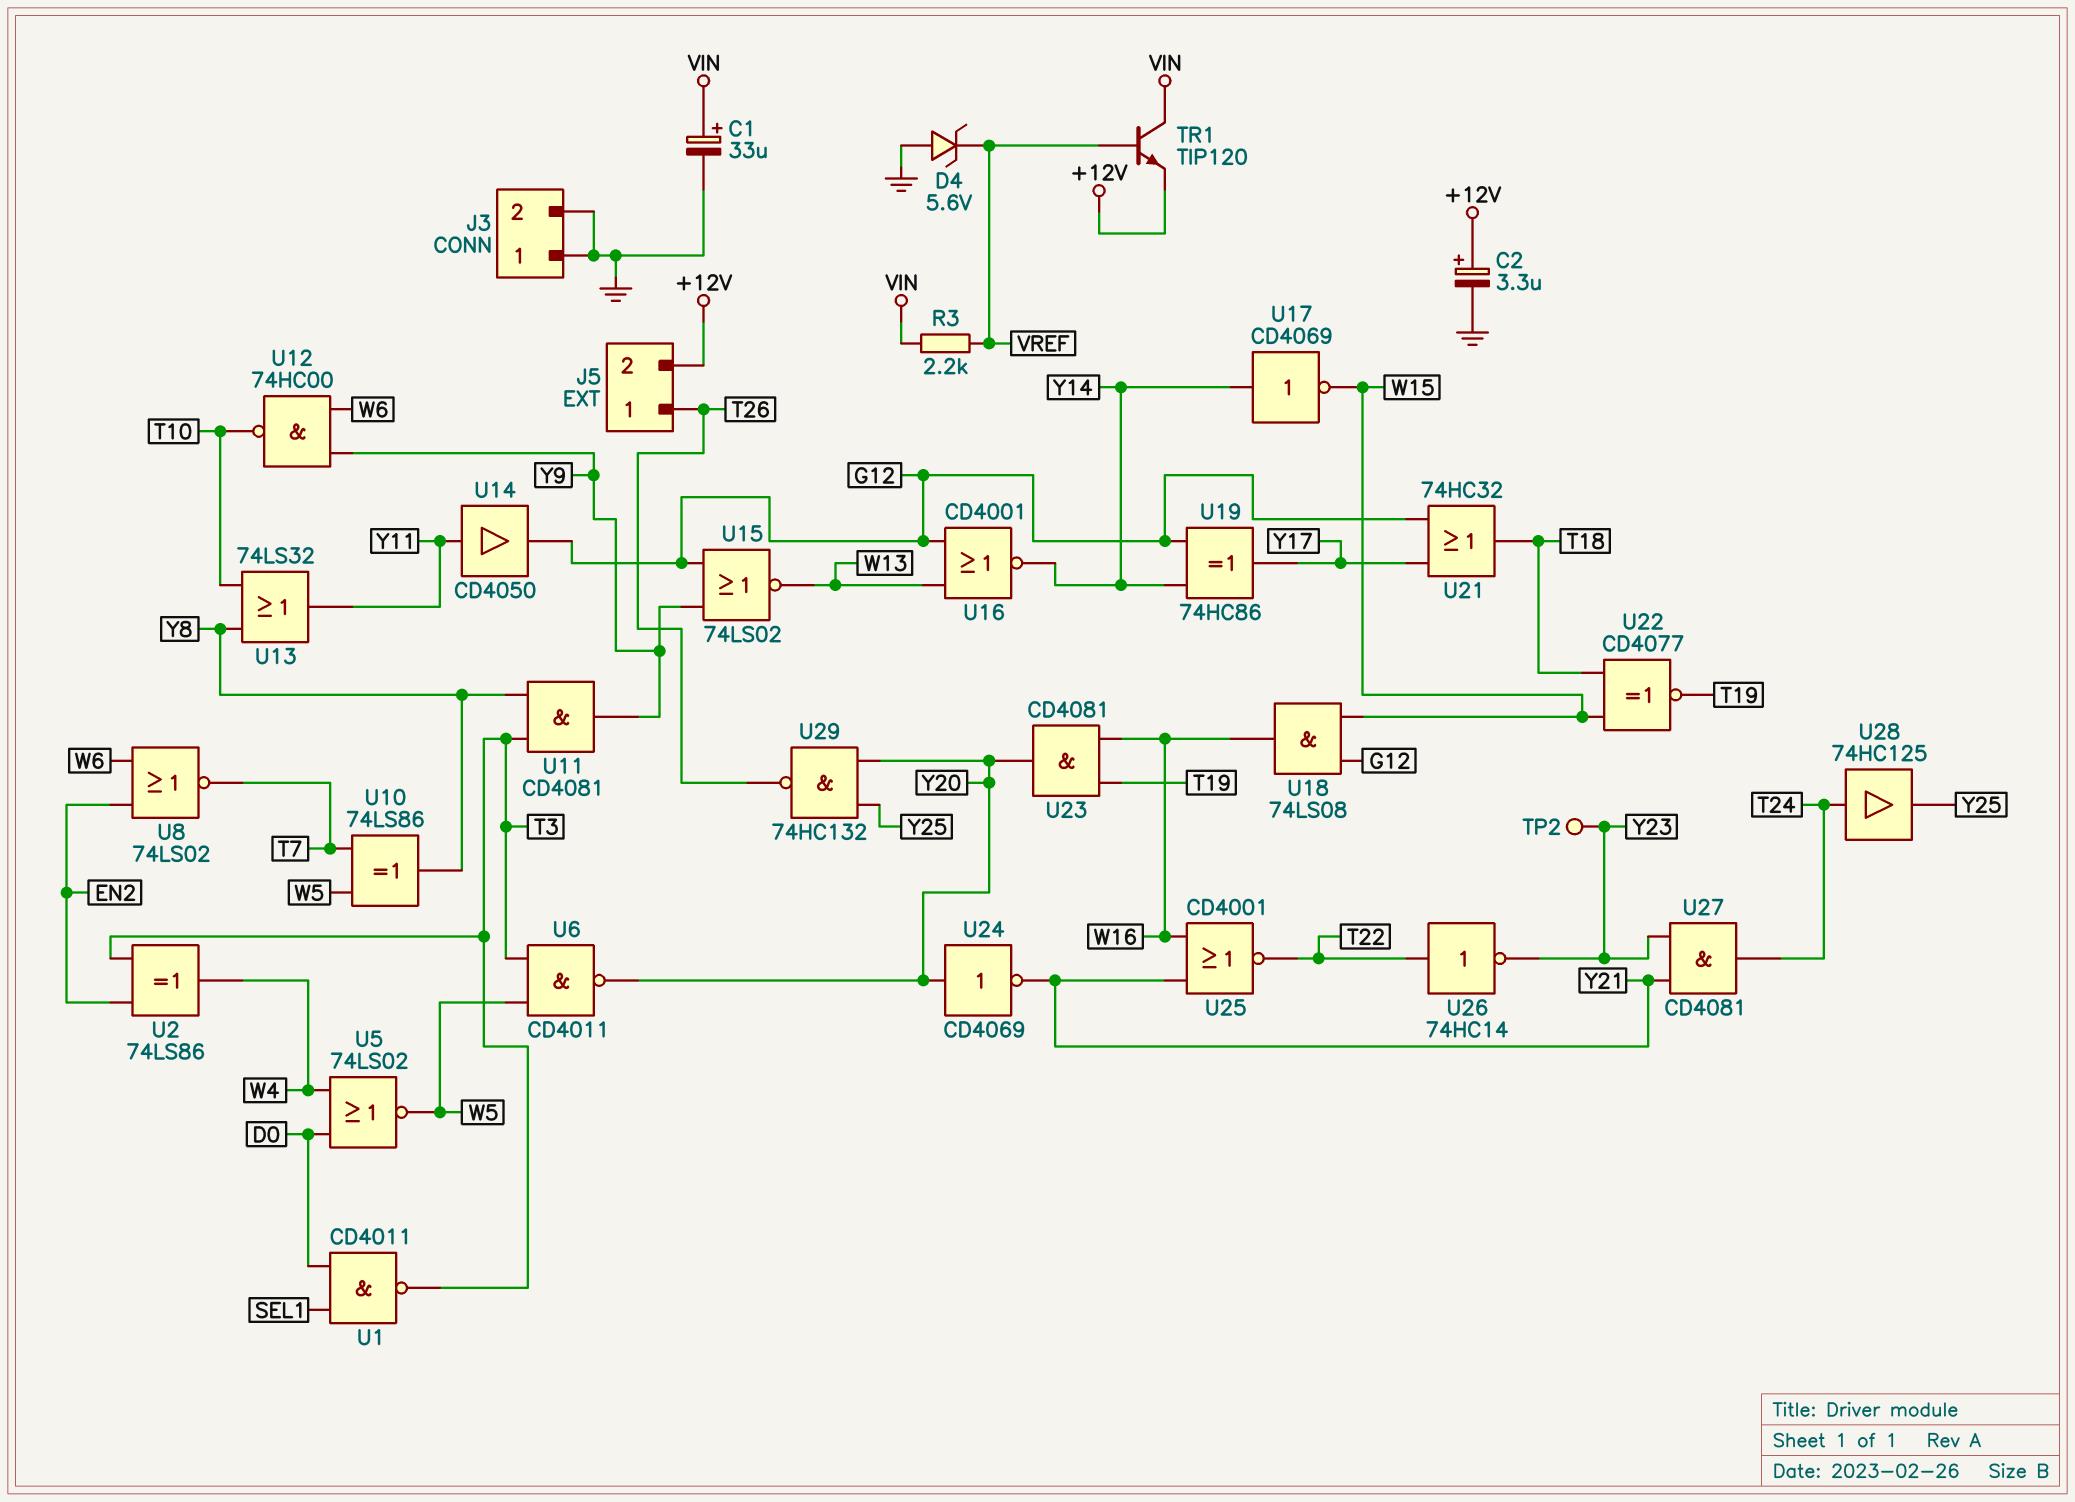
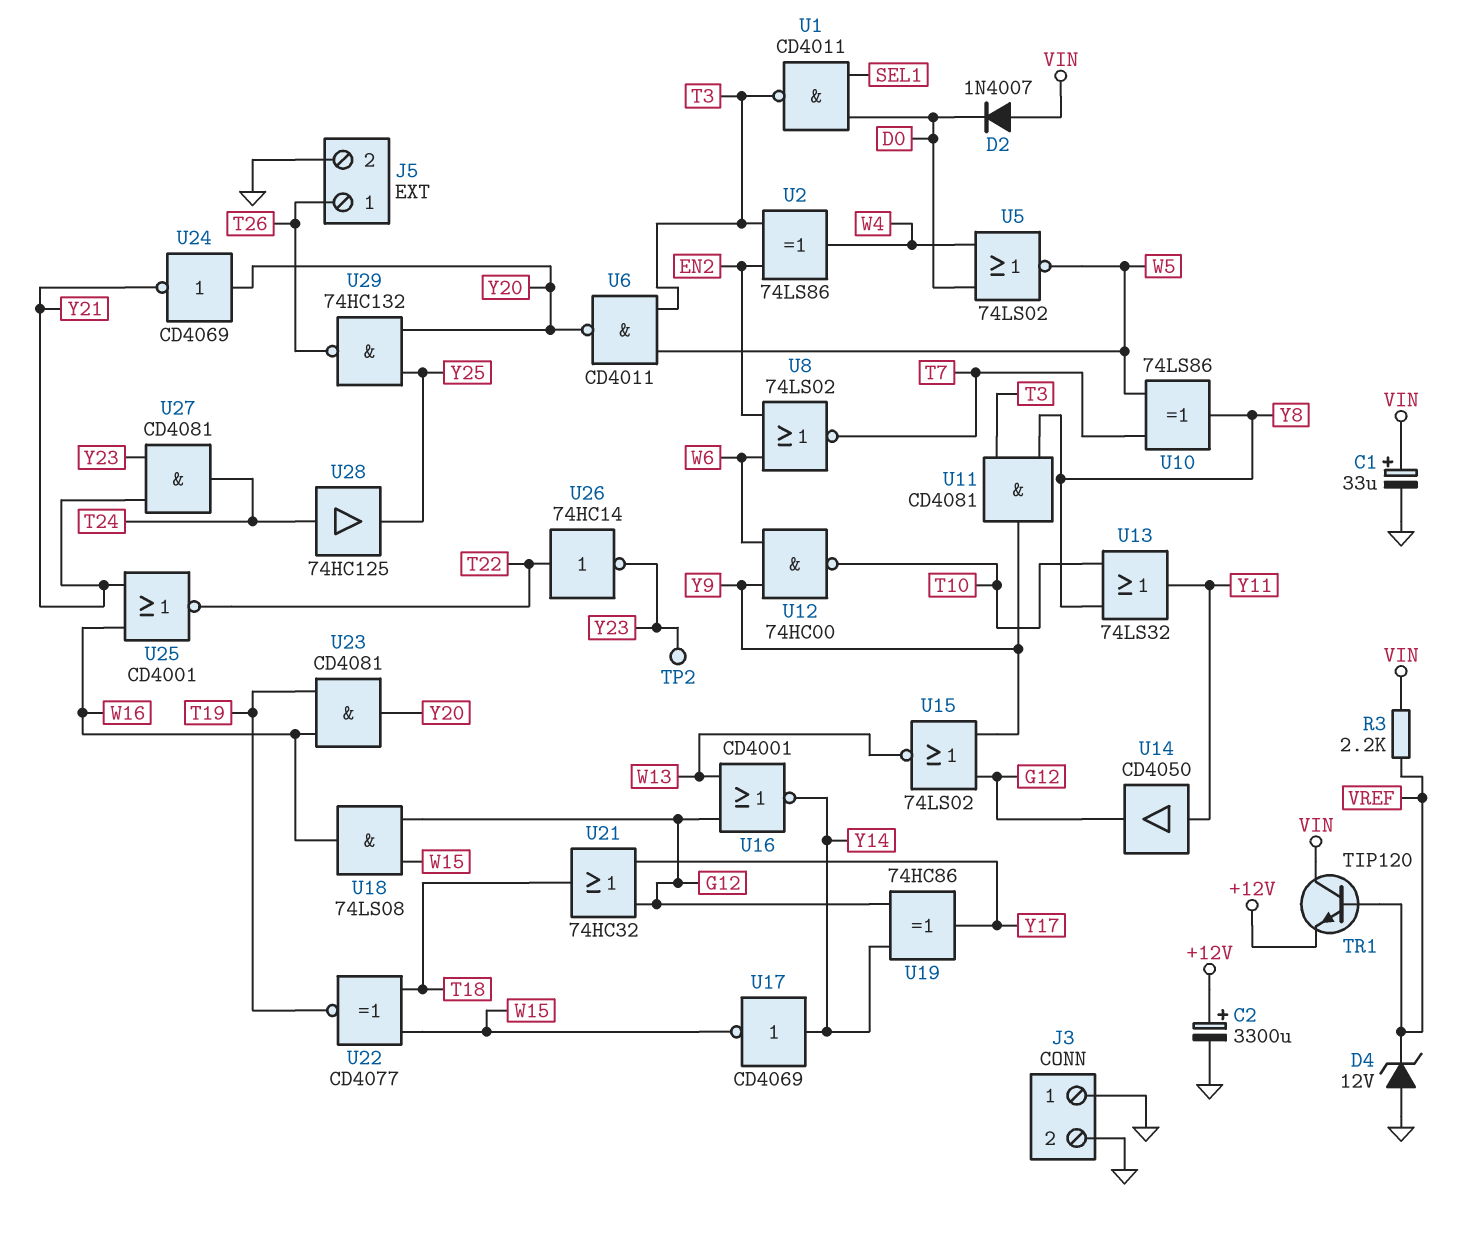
C2: 3.3uF (plus +12V, minus GND) -> 3300uF (plus +12V, minus GND)
D2: none -> diode 1N4007 (A VIN, K D0)
D4: zener 5.6V (A GND, K VREF) -> zener 12V (A GND, K VREF)
J5 pin 2: +12V -> GND

